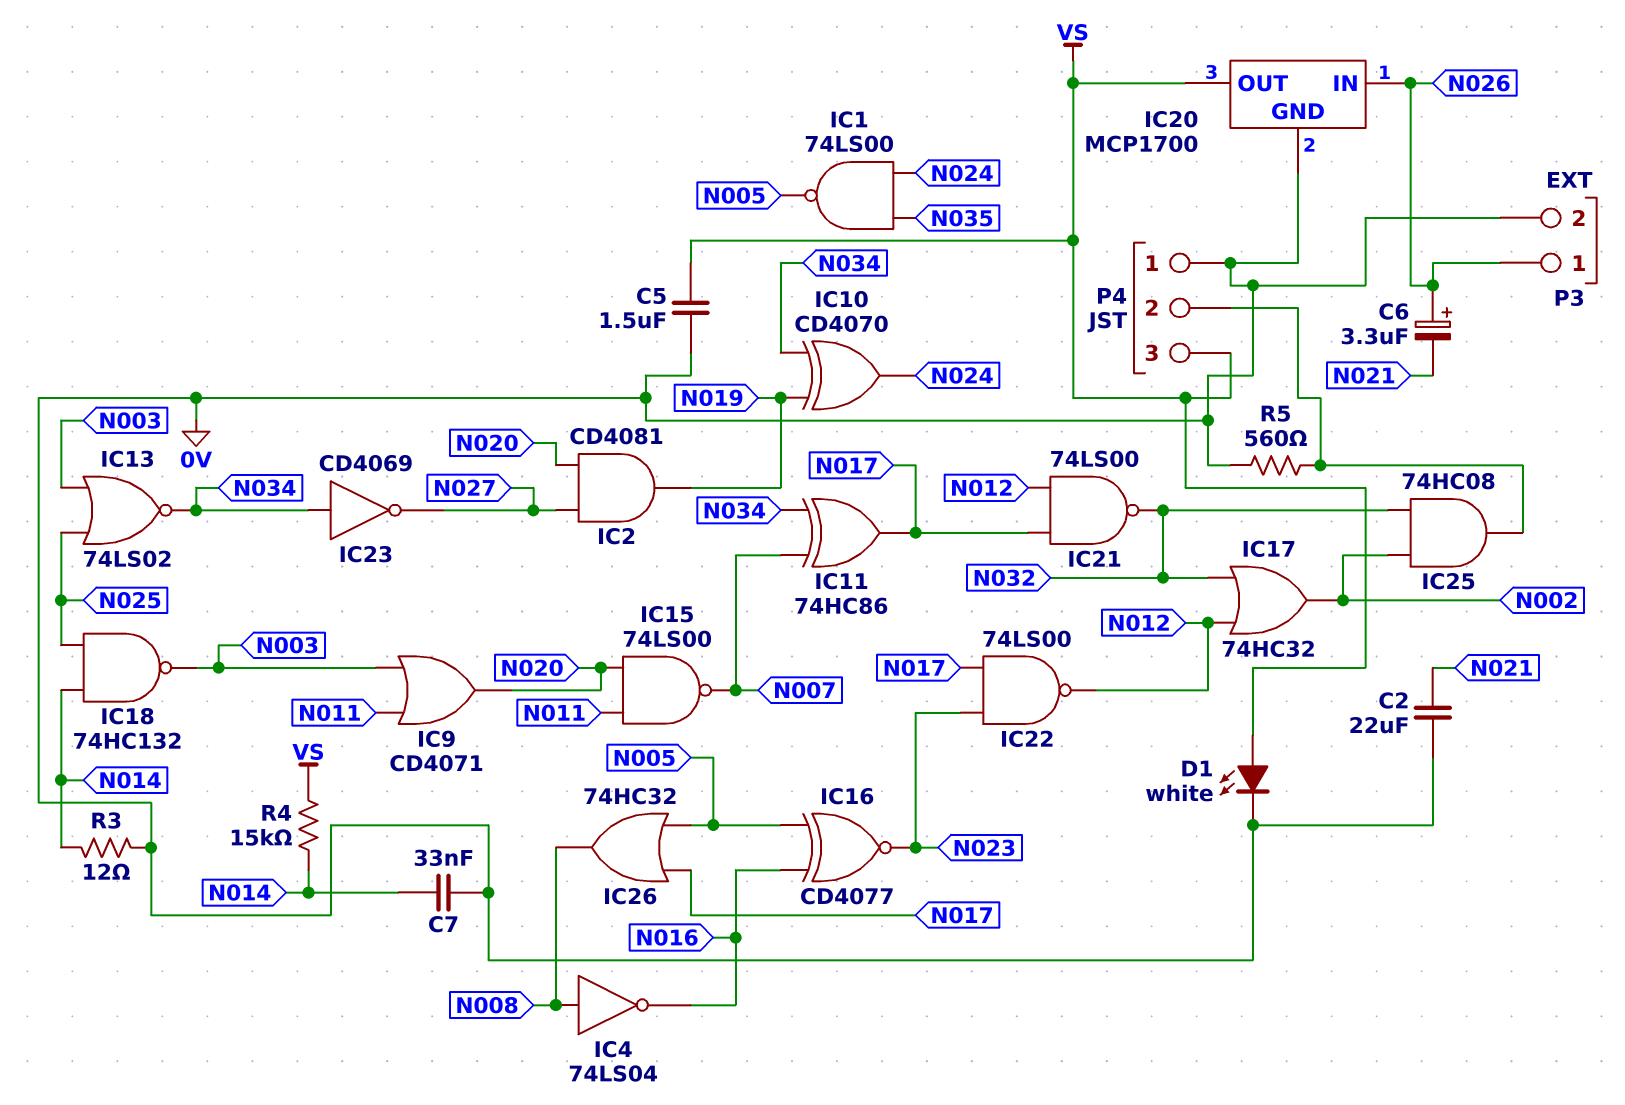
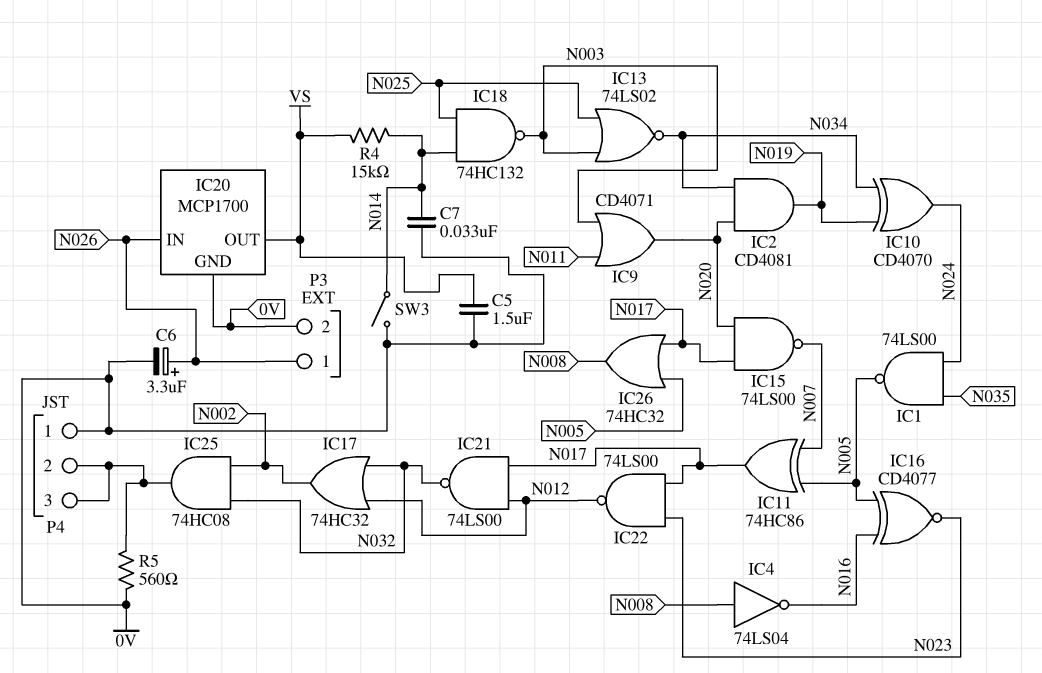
C2: 22uF (0V, N021) -> none
C6: 3.3uF (plus N026, minus N021) -> 3.3uF (plus N026, minus 0V)
D1: LED white (A VS, K 0V) -> none
IC2: AND CD4081 (in N020, in N027, out N019) -> AND CD4081 (in N020, in N034, out N019)
IC11: XOR 74HC86 (in N007, in N034, out N017) -> XOR 74HC86 (in N005, in N007, out N017)
IC15: NAND 74LS00 (in N011, in N020, out N007) -> NAND 74LS00 (in N017, in N020, out N007)
IC23: NOT CD4069 (in N034, out N027) -> none
P4 pin 3: VS -> P4/2
R3: 12 (0V, N014) -> none
SW3: none -> switch (0V, N014)

